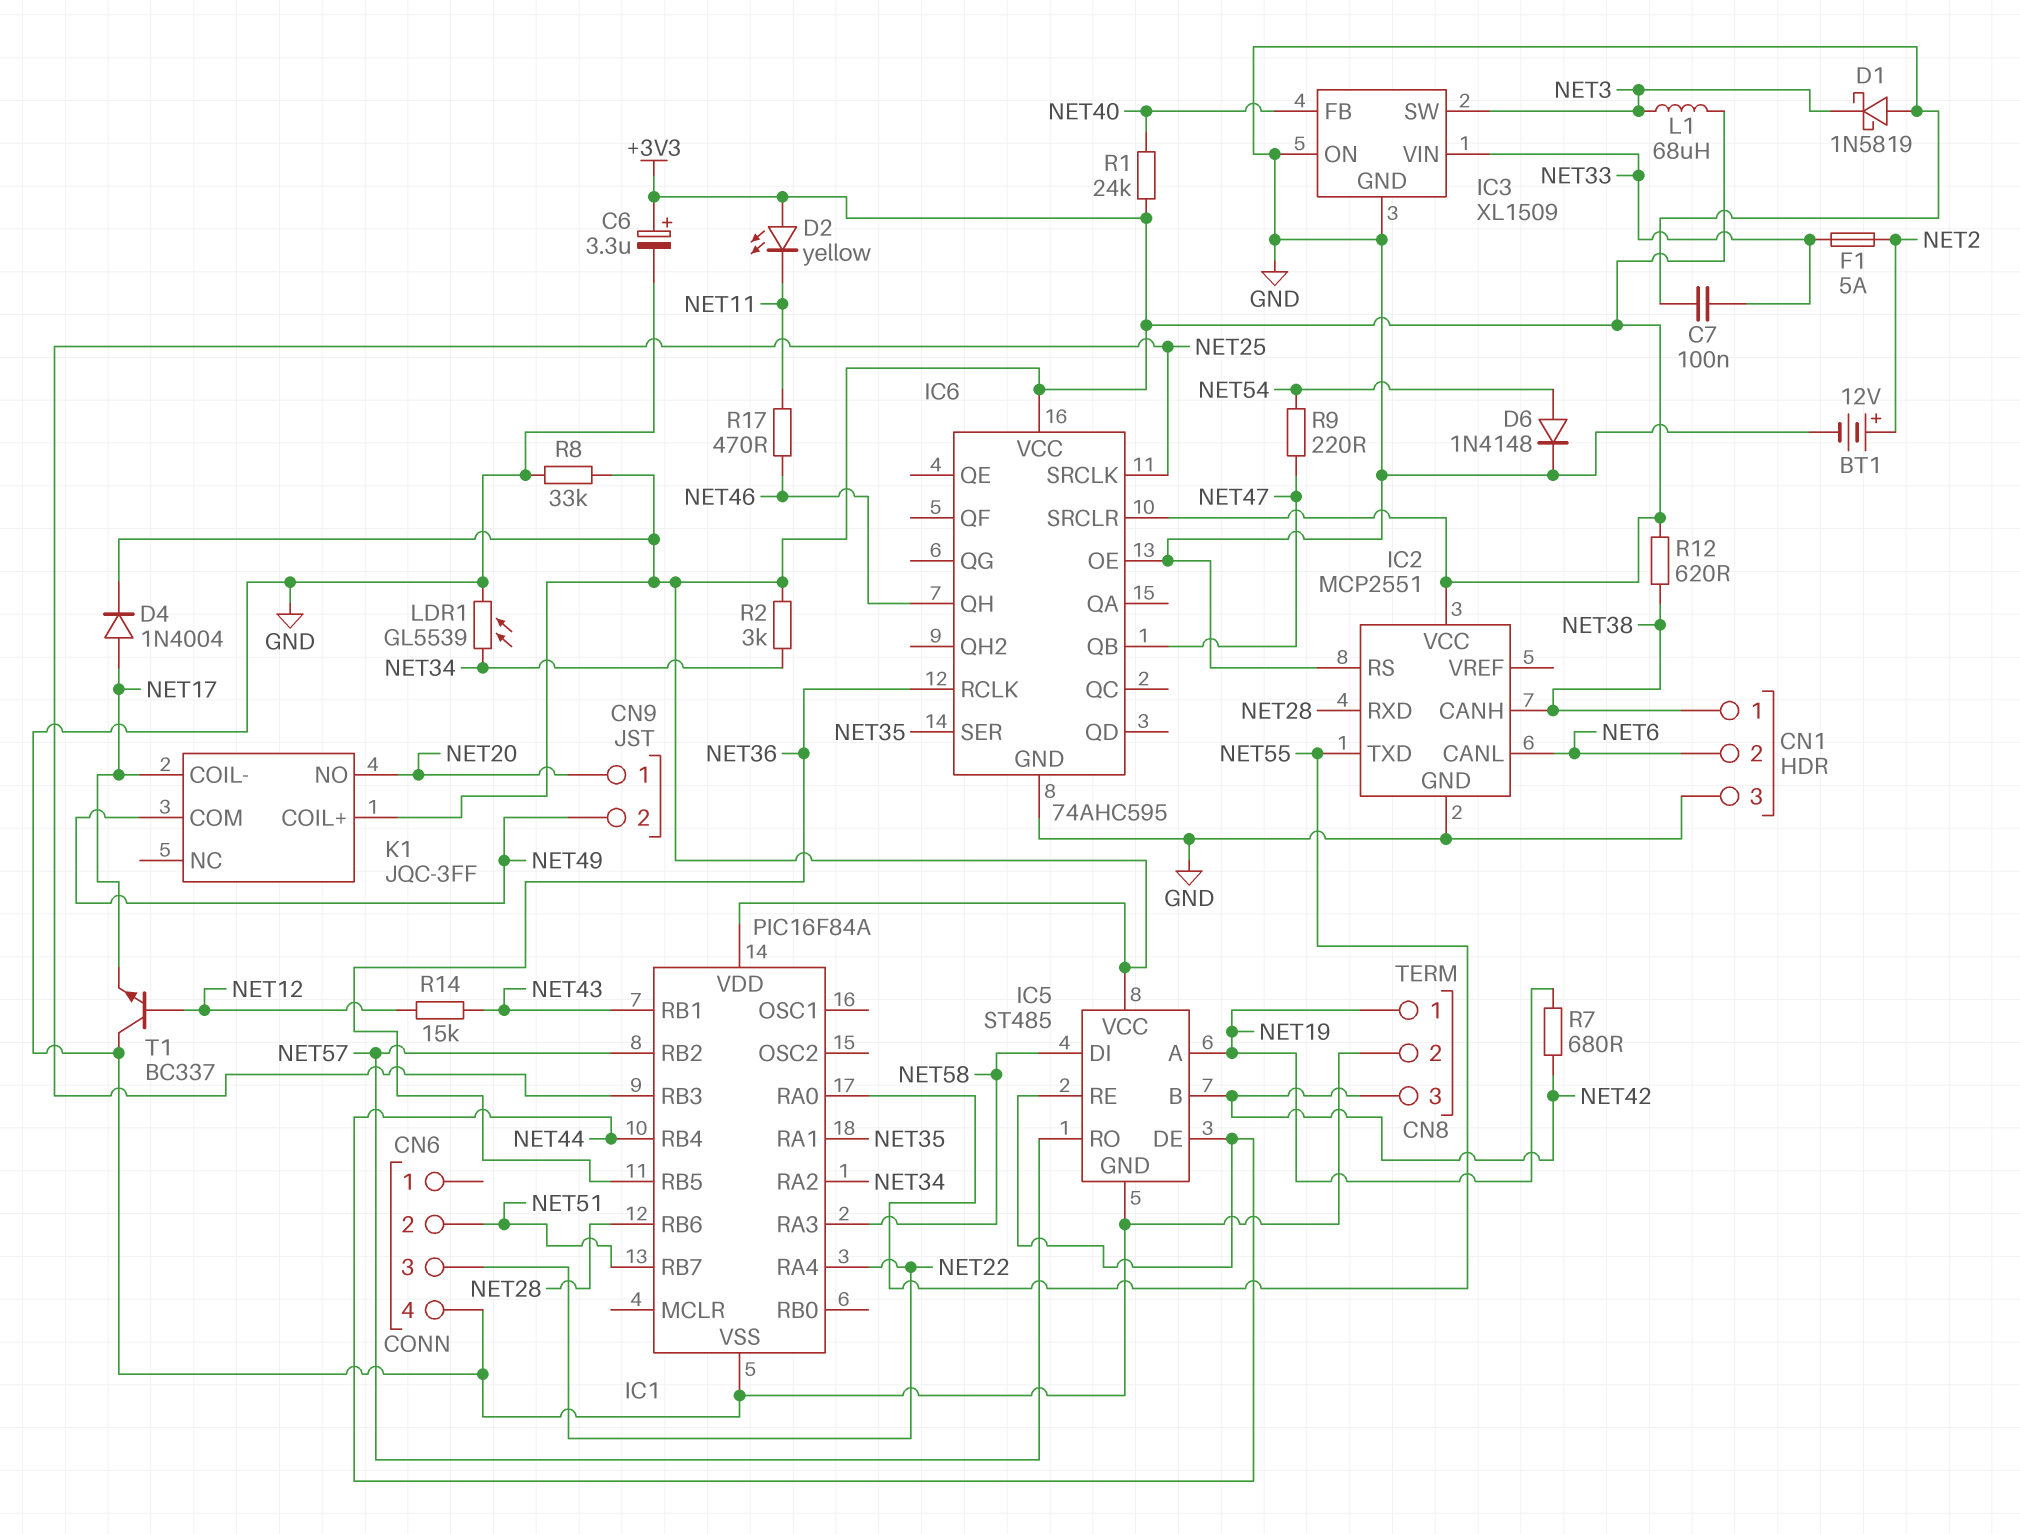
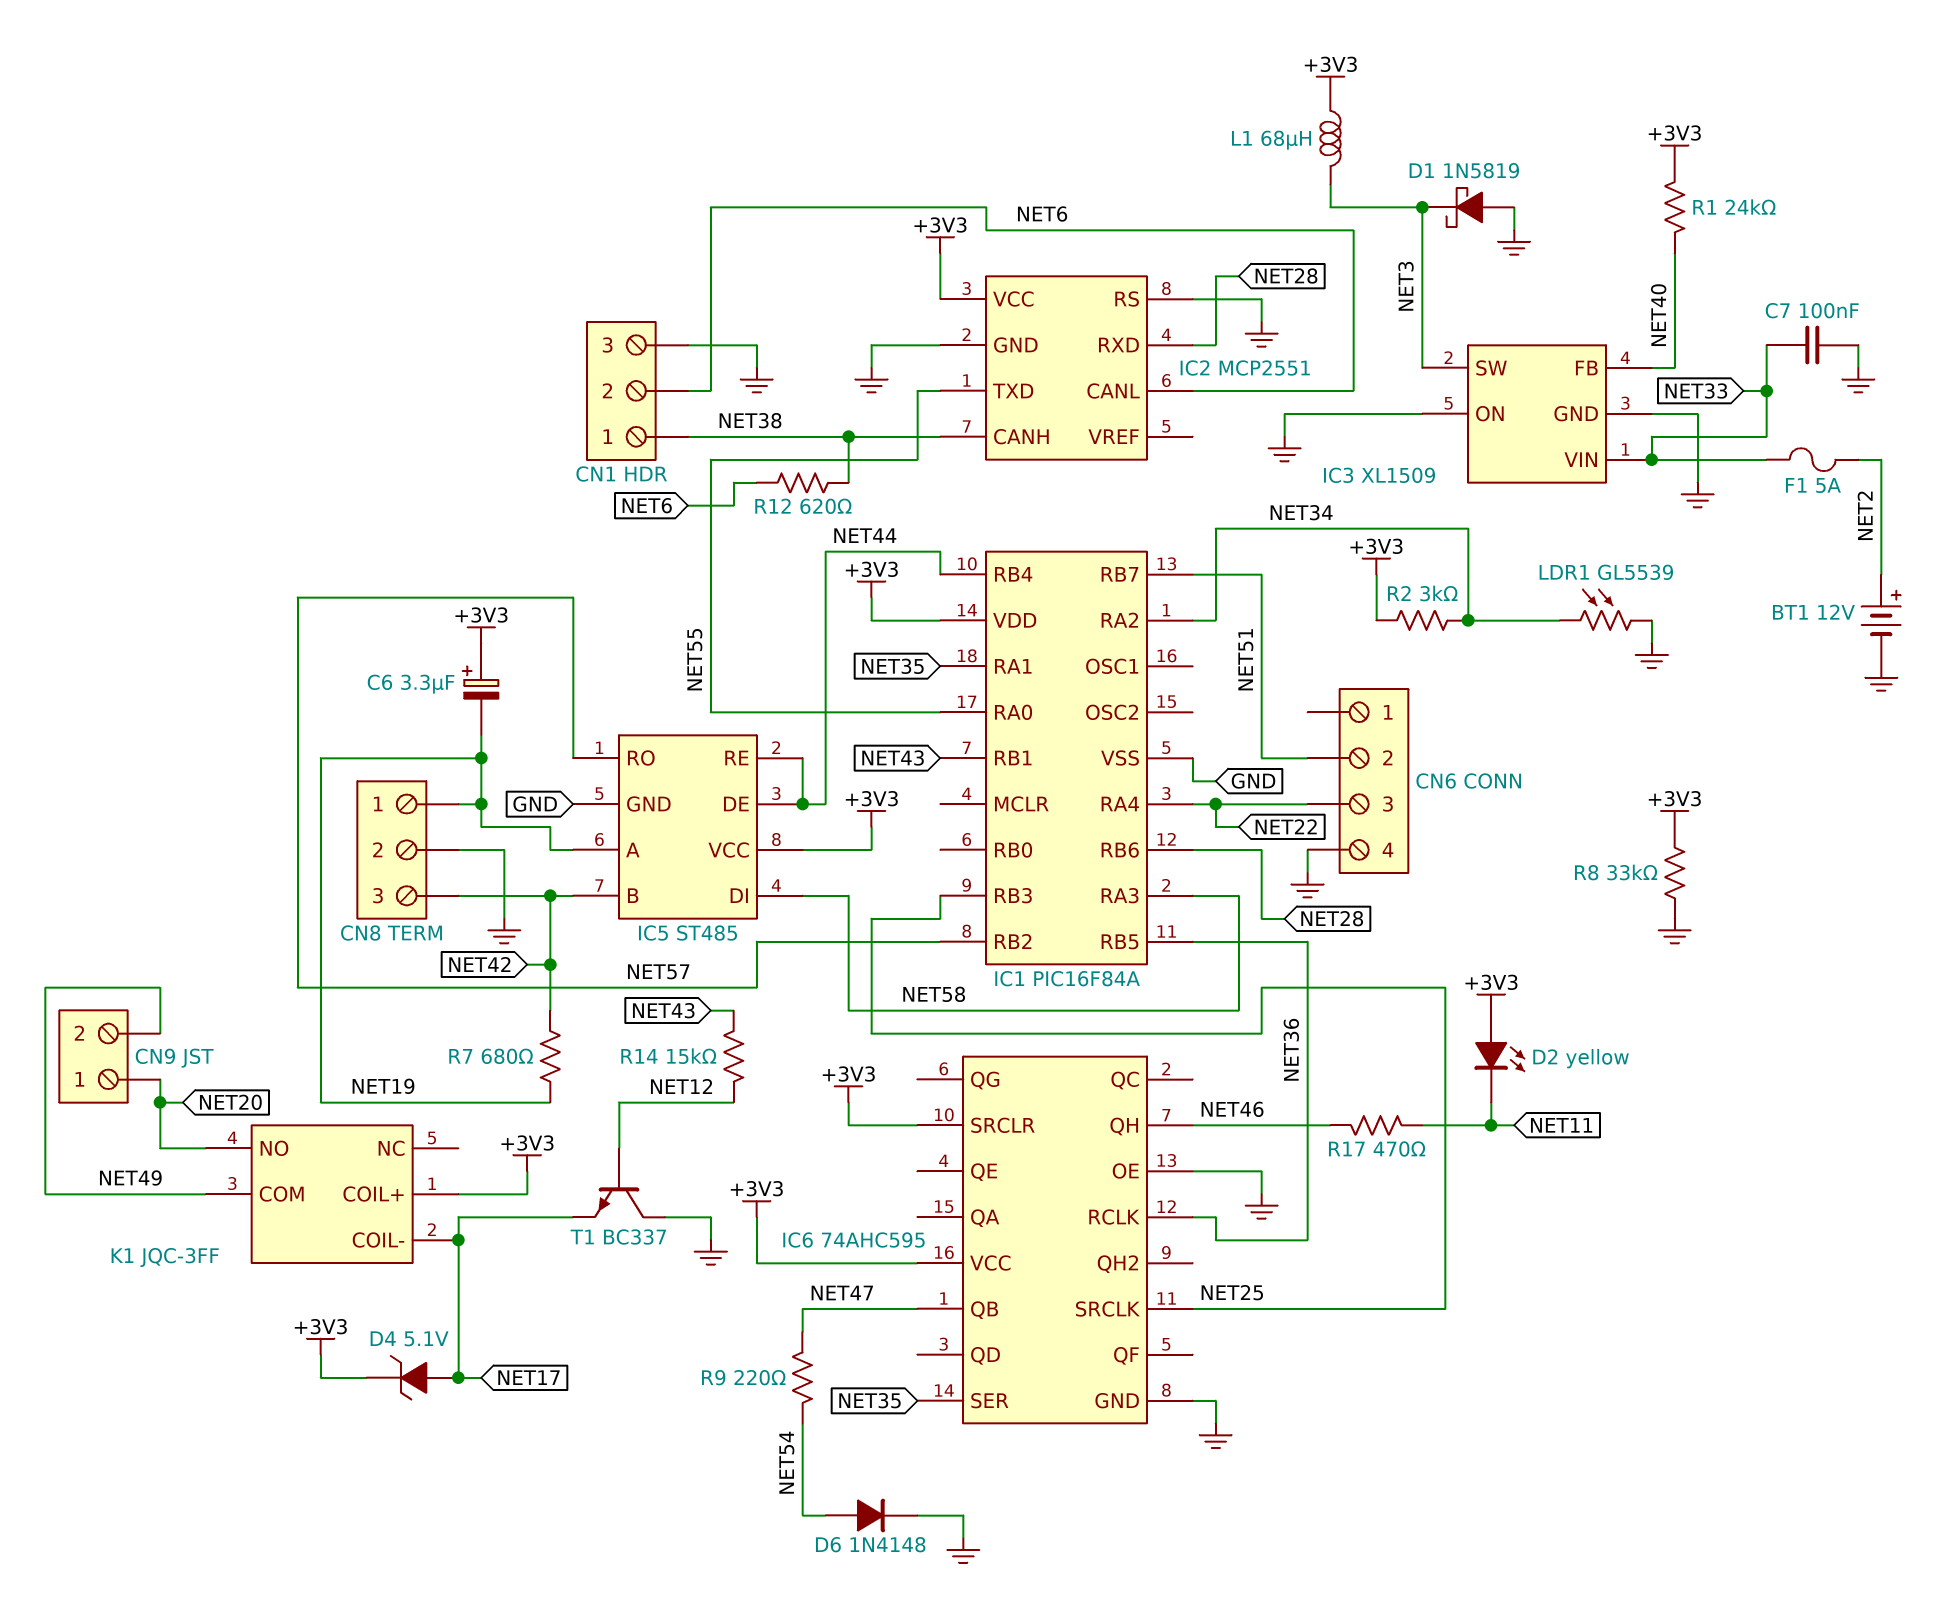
C6: 3.3uF (plus +3V3, minus GND) -> 3.3uF (plus +3V3, minus NET19)
D4: diode 1N4004 (A NET17, K +3V3) -> zener 5.1V (A NET17, K +3V3)
R12: 620 (+3V3, NET38) -> 620 (NET6, NET38)

